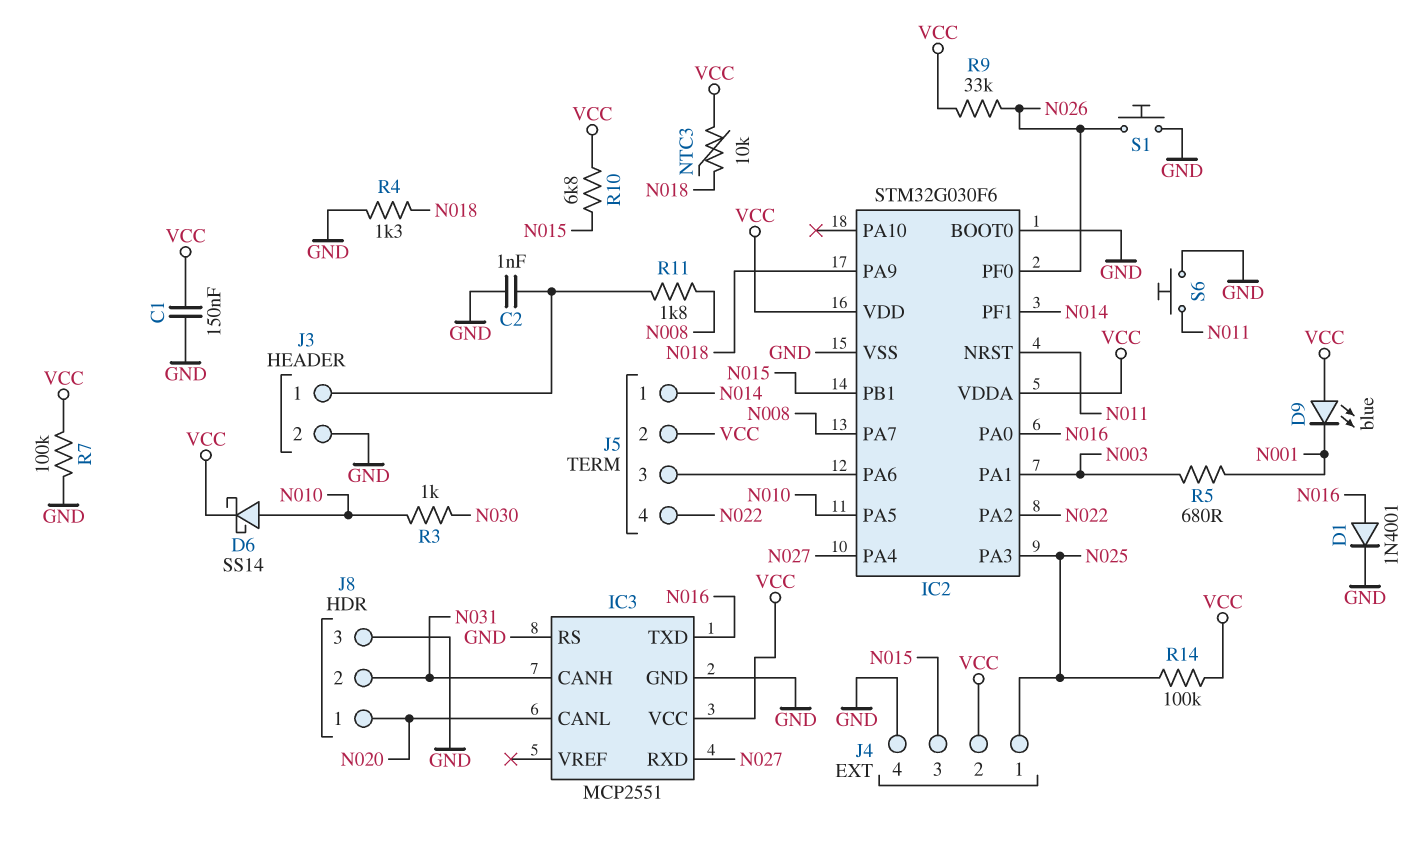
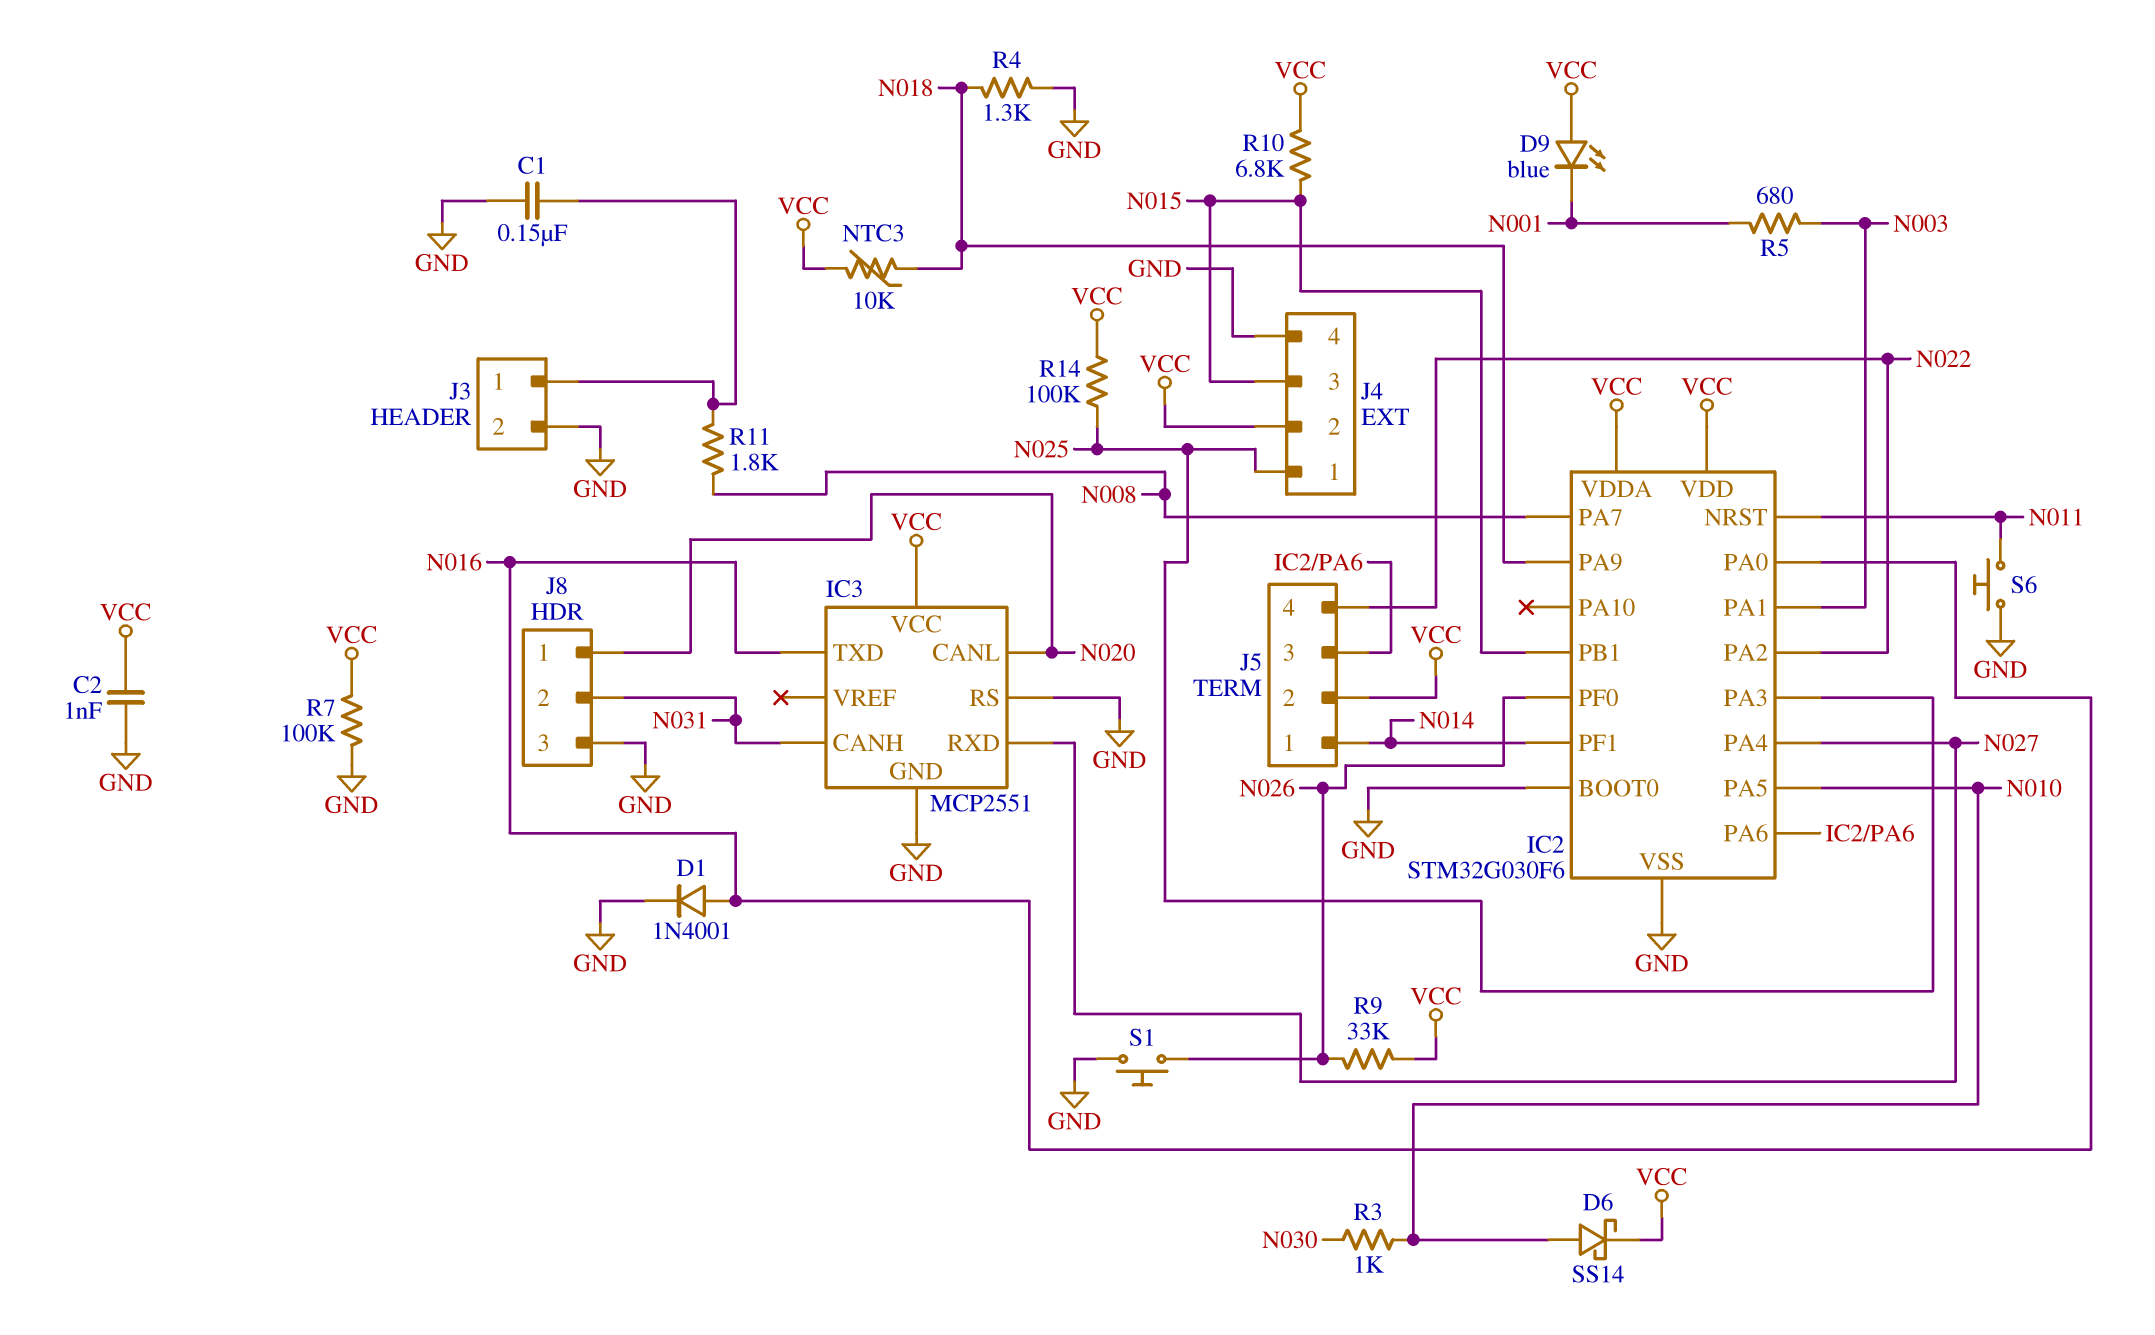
C1: 150nF (GND, VCC) -> 150nF (GND, J3/1)
C2: 1nF (GND, J3/1) -> 1nF (GND, VCC)

